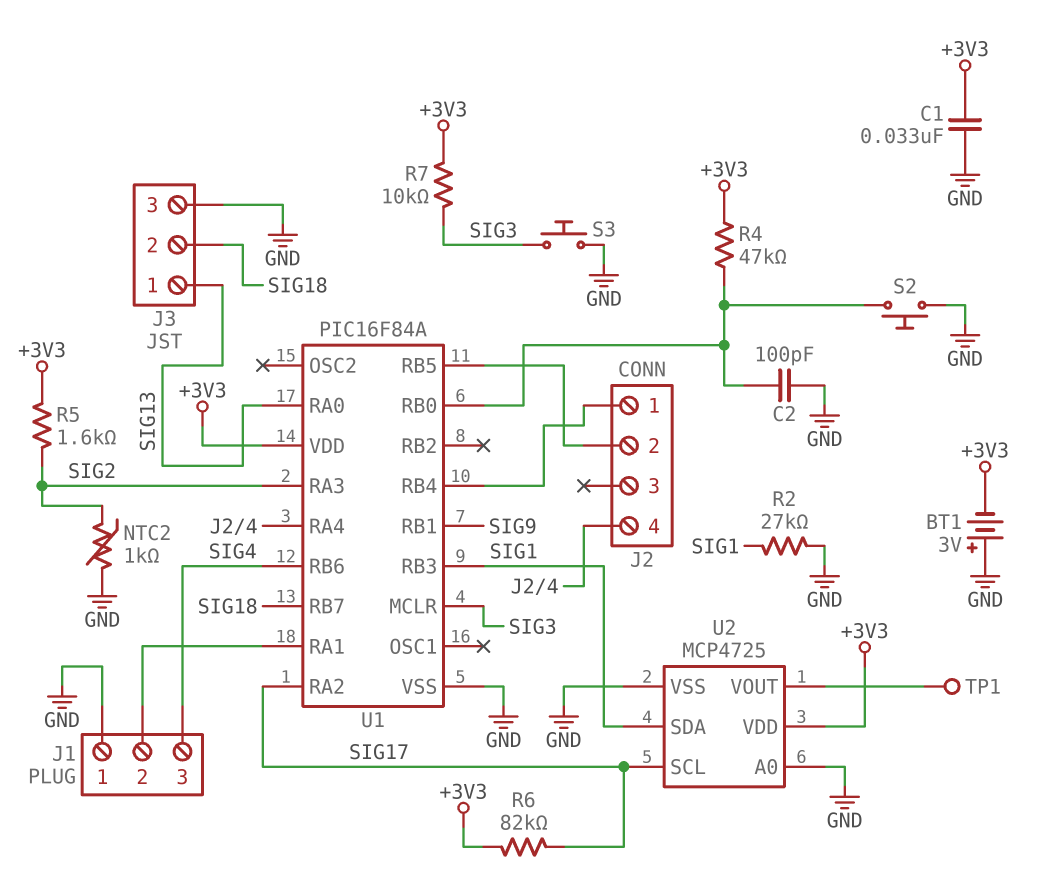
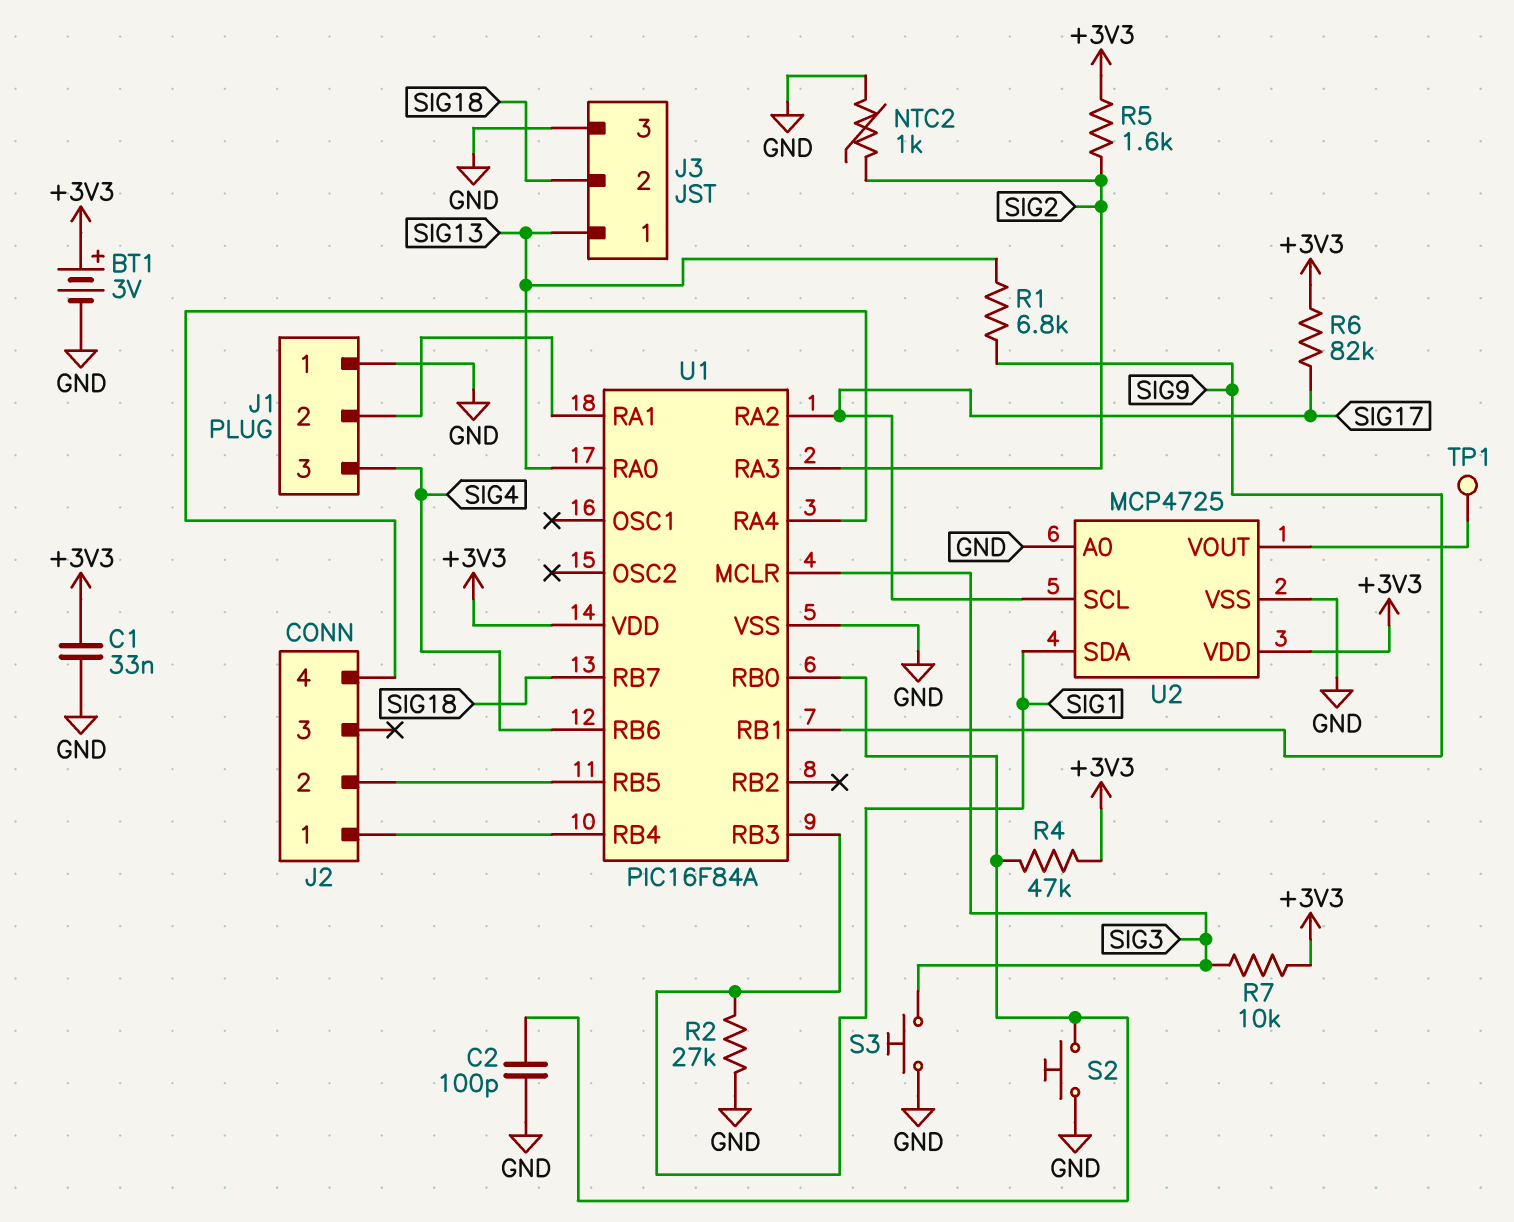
BT1: 3V (plus GND, minus +3V3) -> 3V (plus +3V3, minus GND)
R1: none -> 6.8k (SIG9, SIG13)

